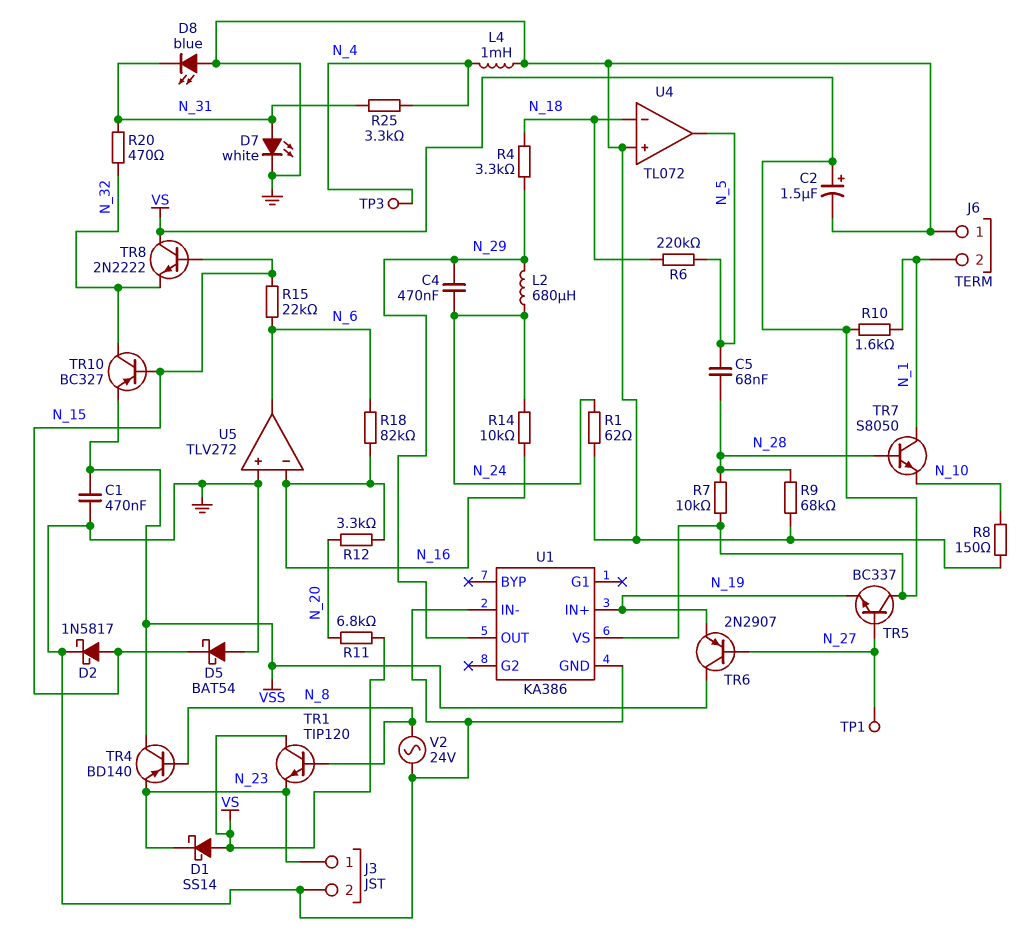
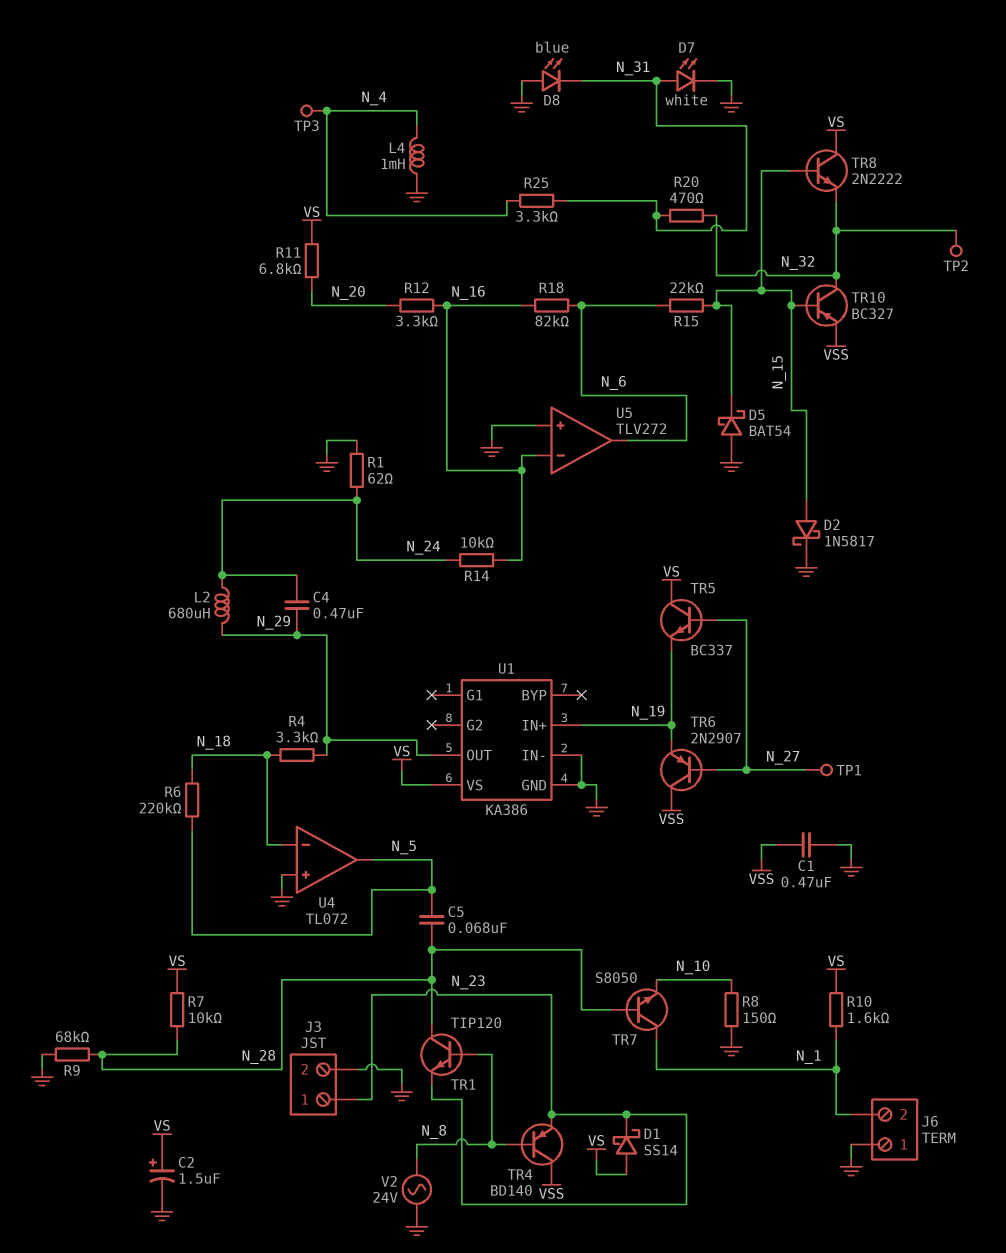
TP2: none -> test point (N_32)
TR1: NPN TIP120 (B N_8, C VS, E N_23) -> NPN TIP120 (B N_8, C N_28, E N_23)

